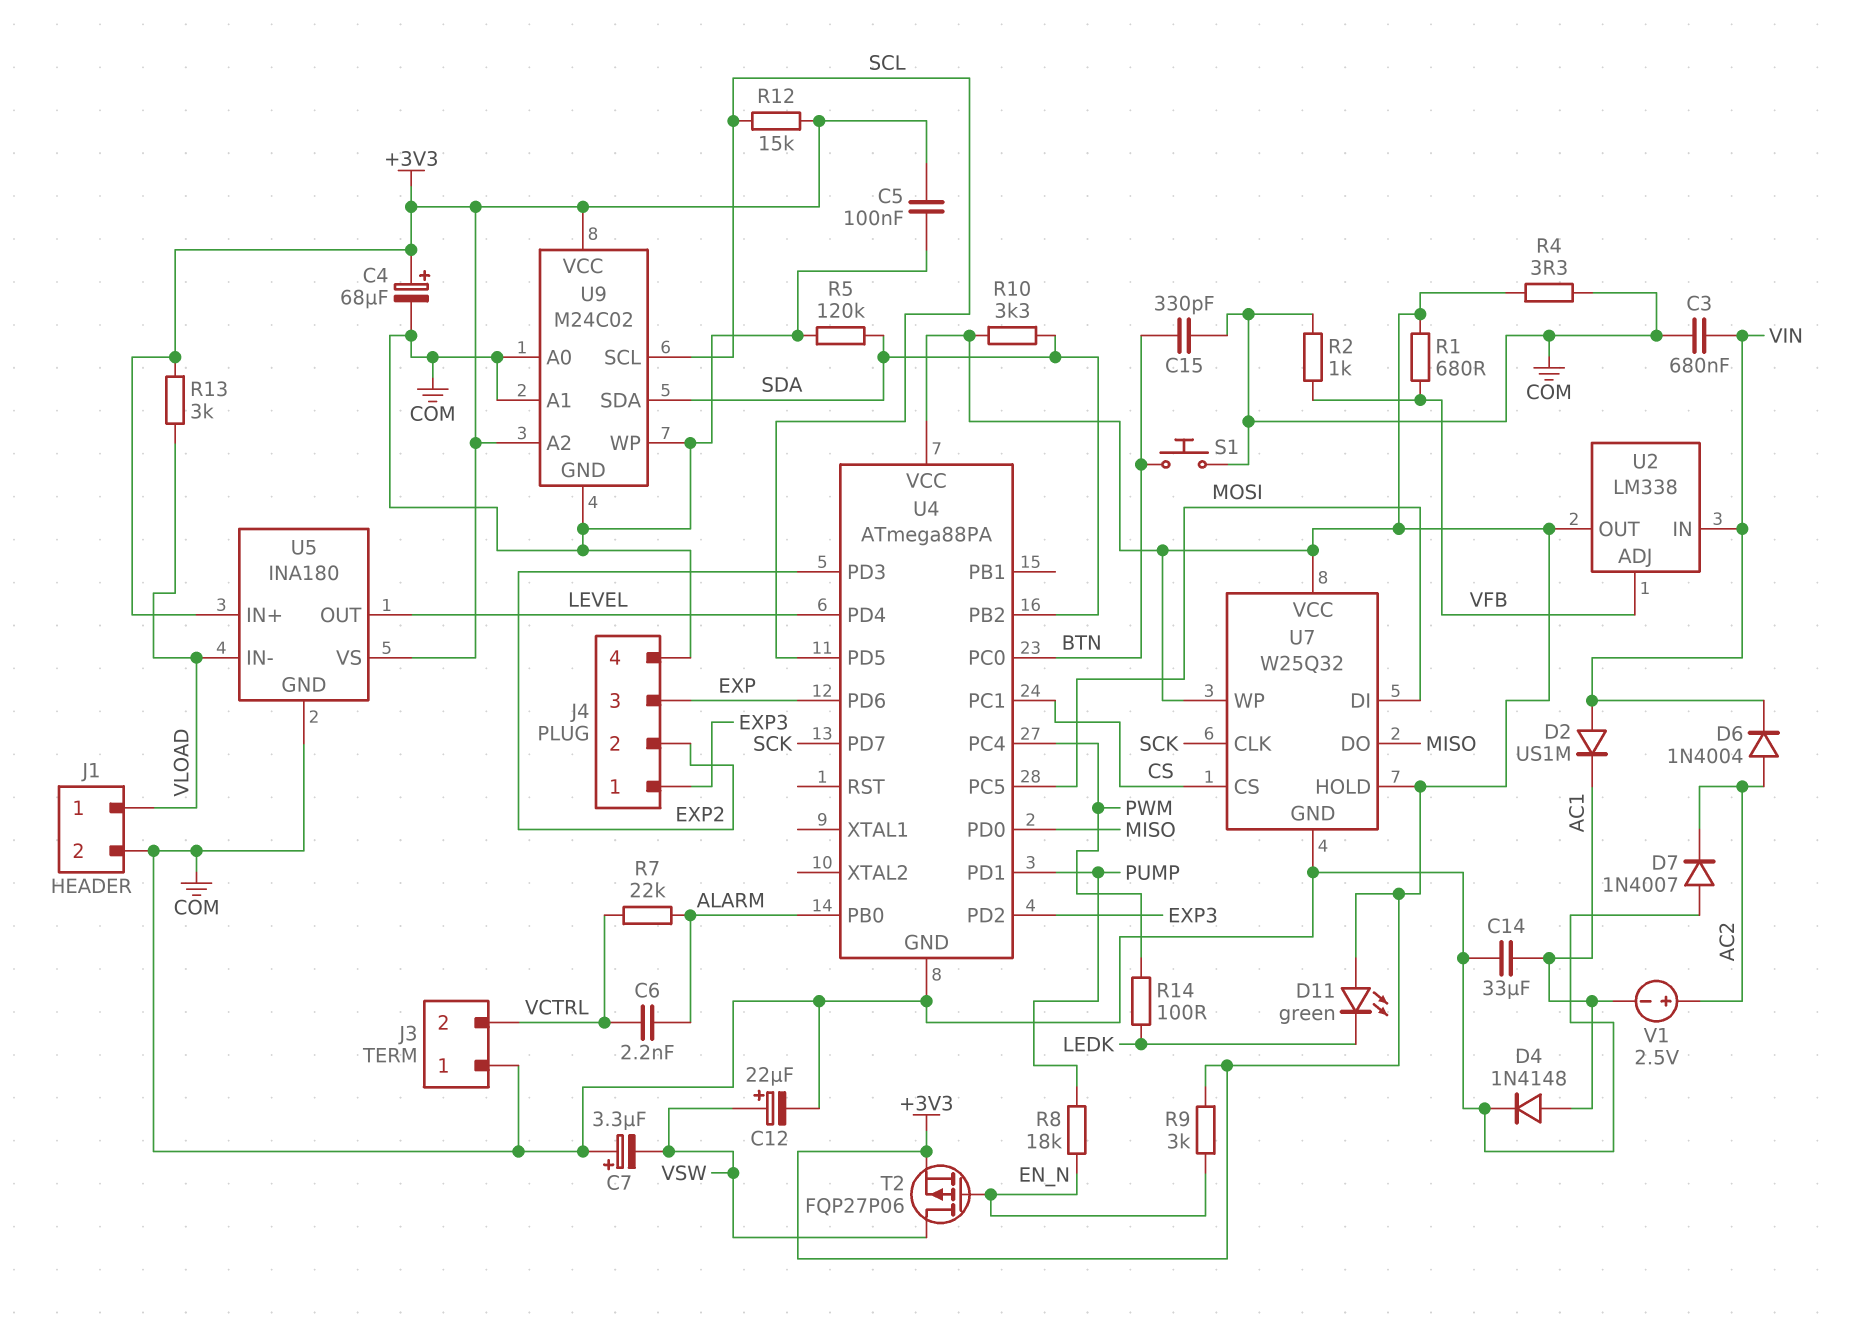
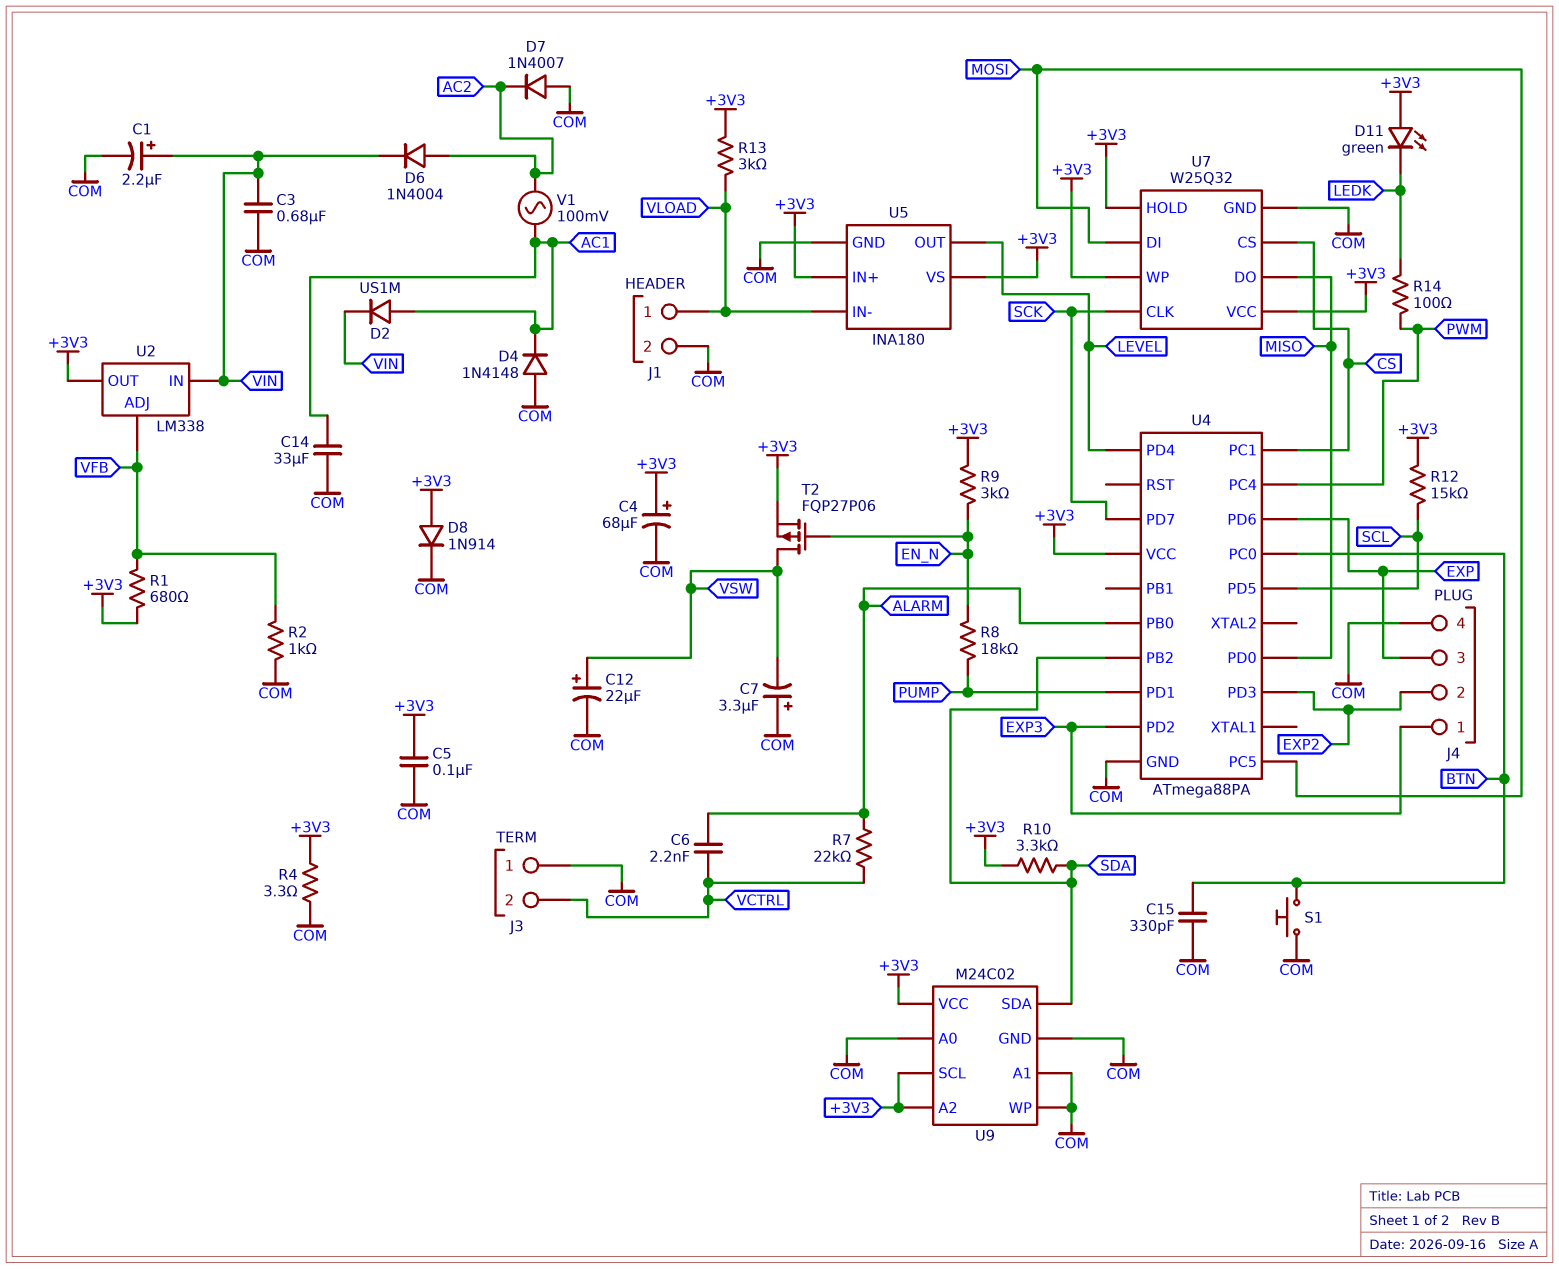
C1: none -> 2.2uF (plus VIN, minus COM)
D2: diode US1M (A VIN, K AC1) -> diode US1M (A AC1, K VIN)
D4: diode 1N4148 (A AC1, K COM) -> diode 1N4148 (A COM, K AC1)
D8: none -> diode 1N914 (A +3V3, K COM)
R5: 120k (COM, SDA) -> none
U9 pin SCL: SCL -> +3V3
V1: 2.5V (plus AC2, minus AC1) -> AC 100mV (AC1, AC2)

